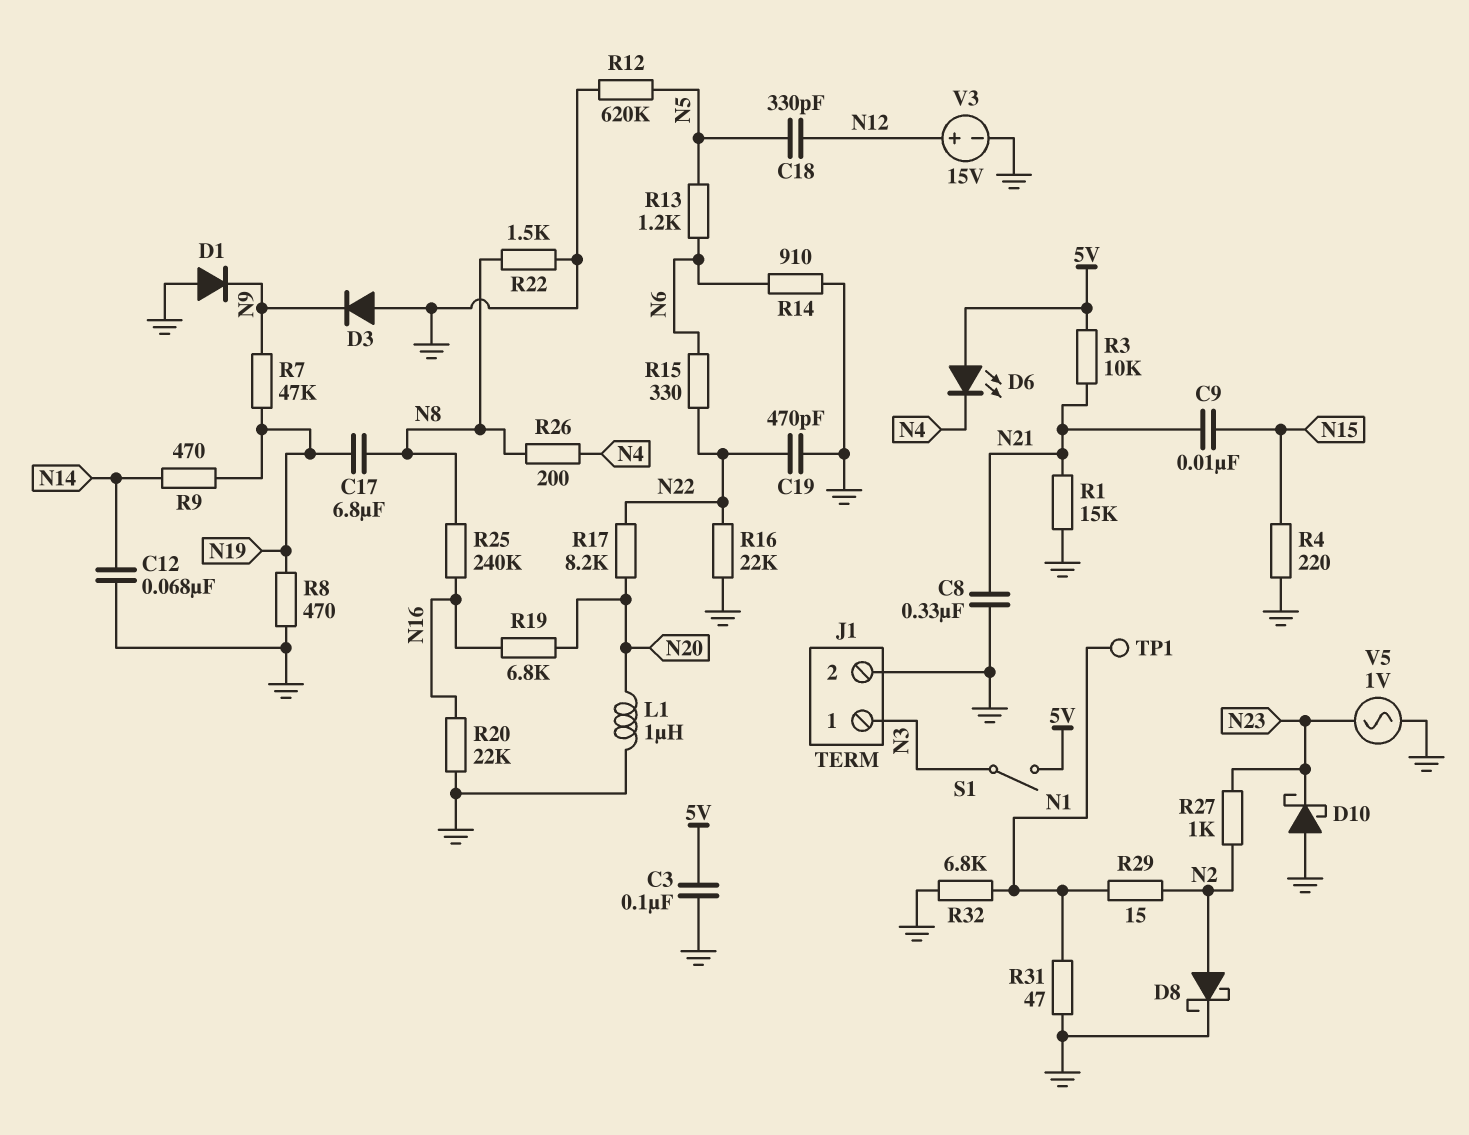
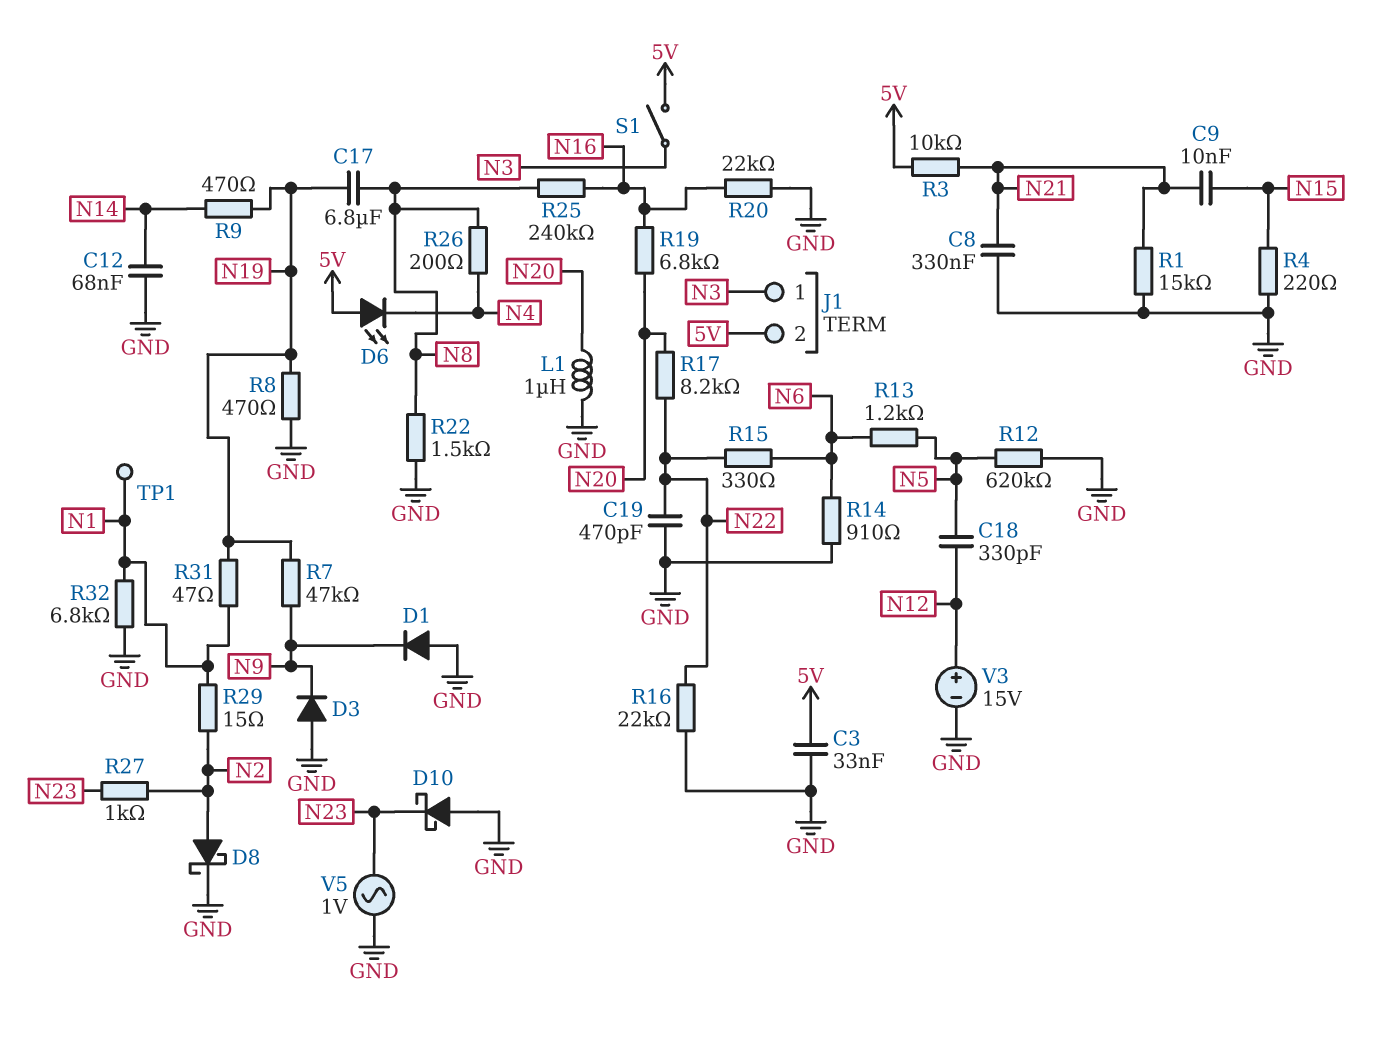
C3: 100nF (5V, GND) -> 33nF (5V, GND)
J1 pin 2: GND -> 5V
R31: 47 (GND, N1) -> 47 (N1, N19)

